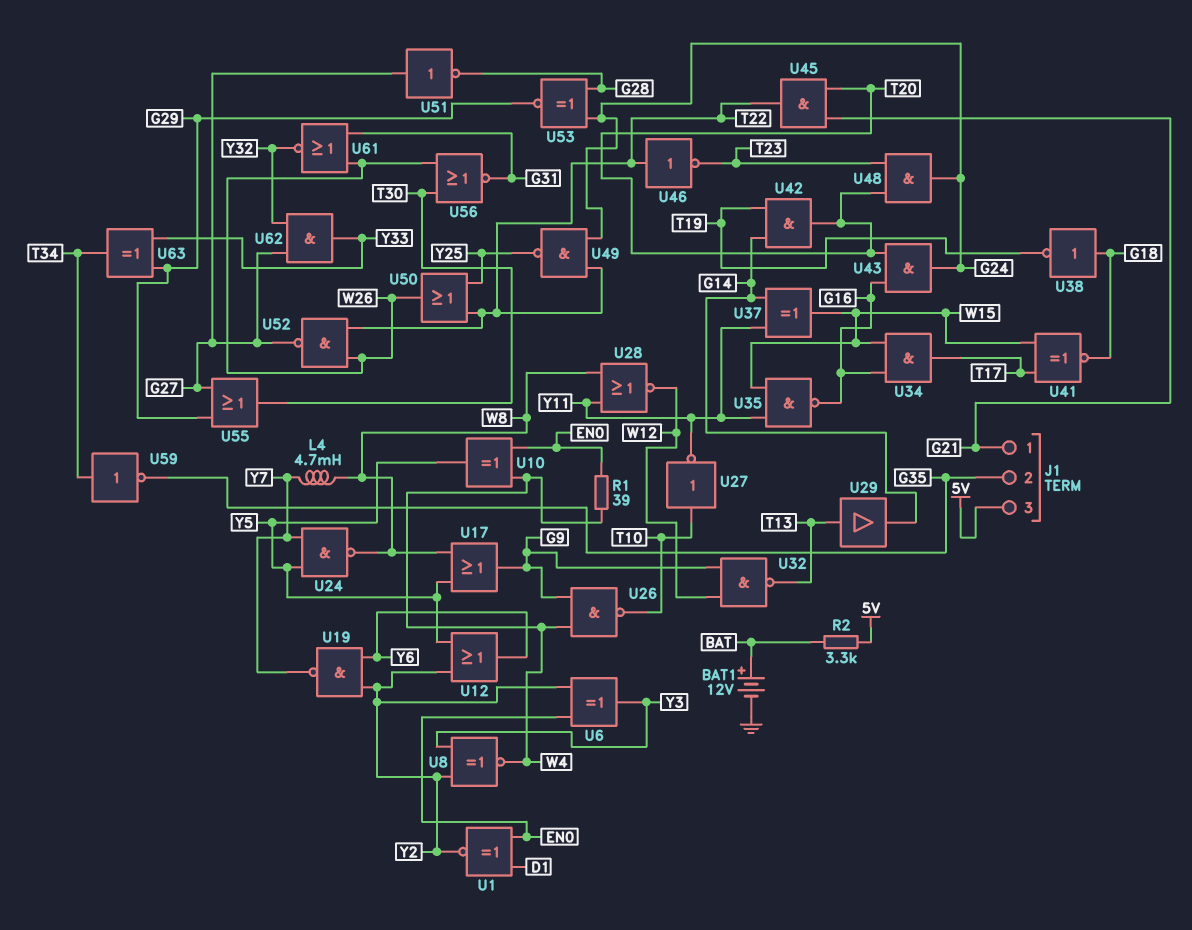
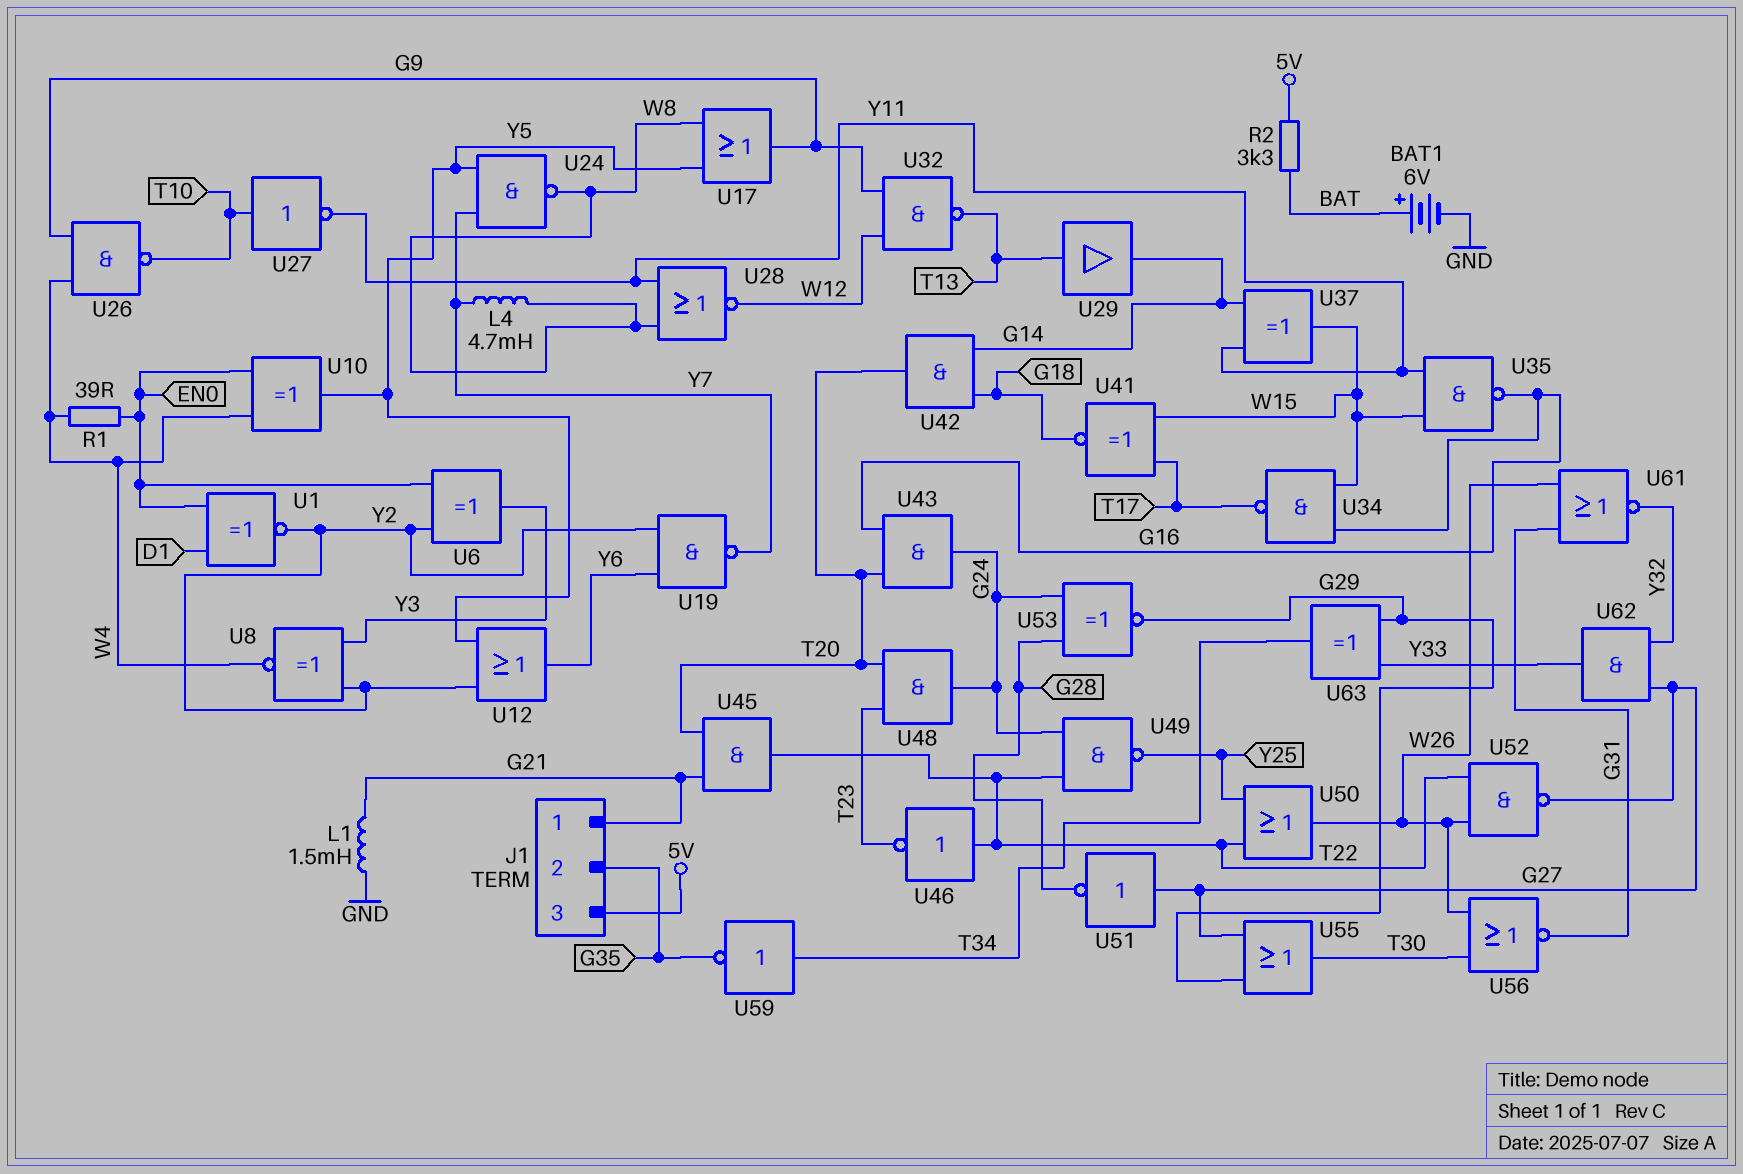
BAT1: 12V (plus BAT, minus GND) -> 6V (plus BAT, minus GND)
L1: none -> 1.5mH (G21, GND)
U34: AND (in G16, in W15, out T17) -> NAND (in G16, in W15, out T17)
U38: NOT (in G18, out T19) -> none
U42: AND (in G14, in T19, out T20) -> AND (in G14, in G18, out T20)

